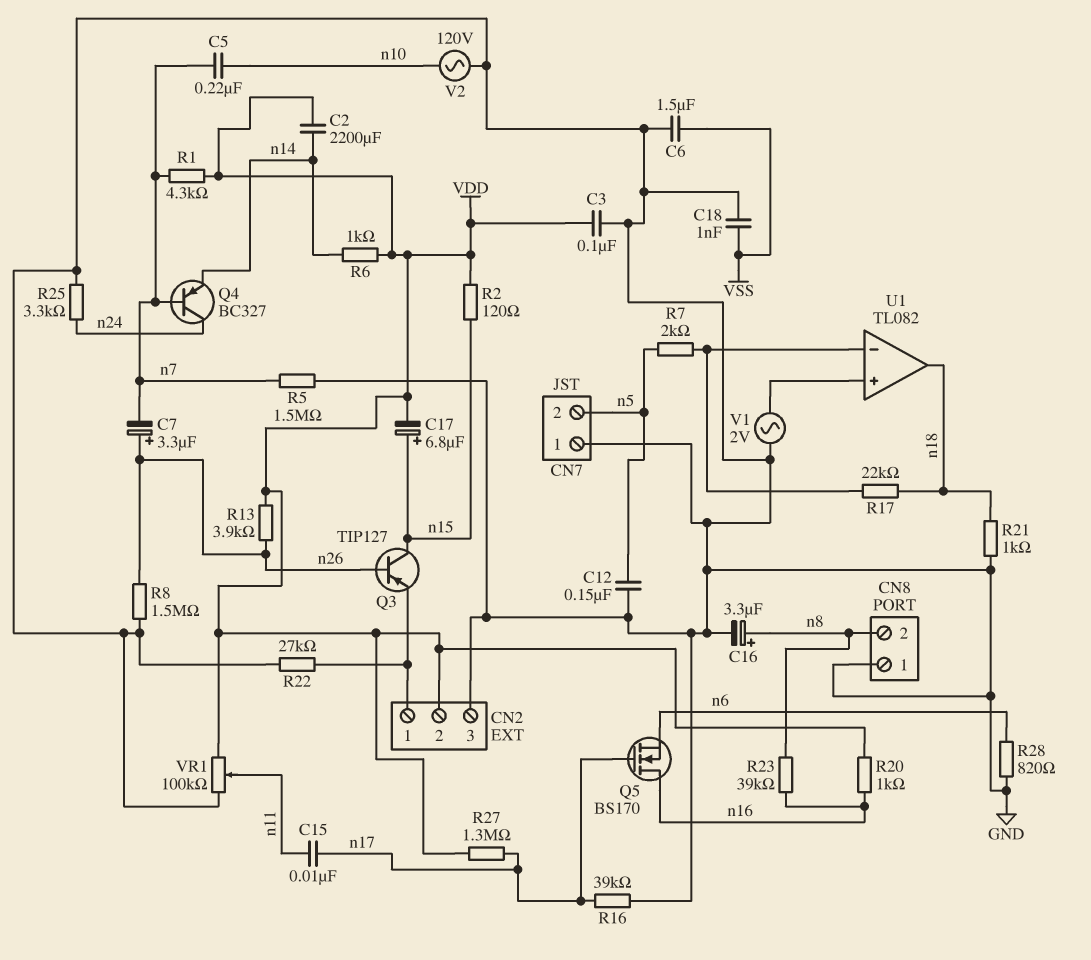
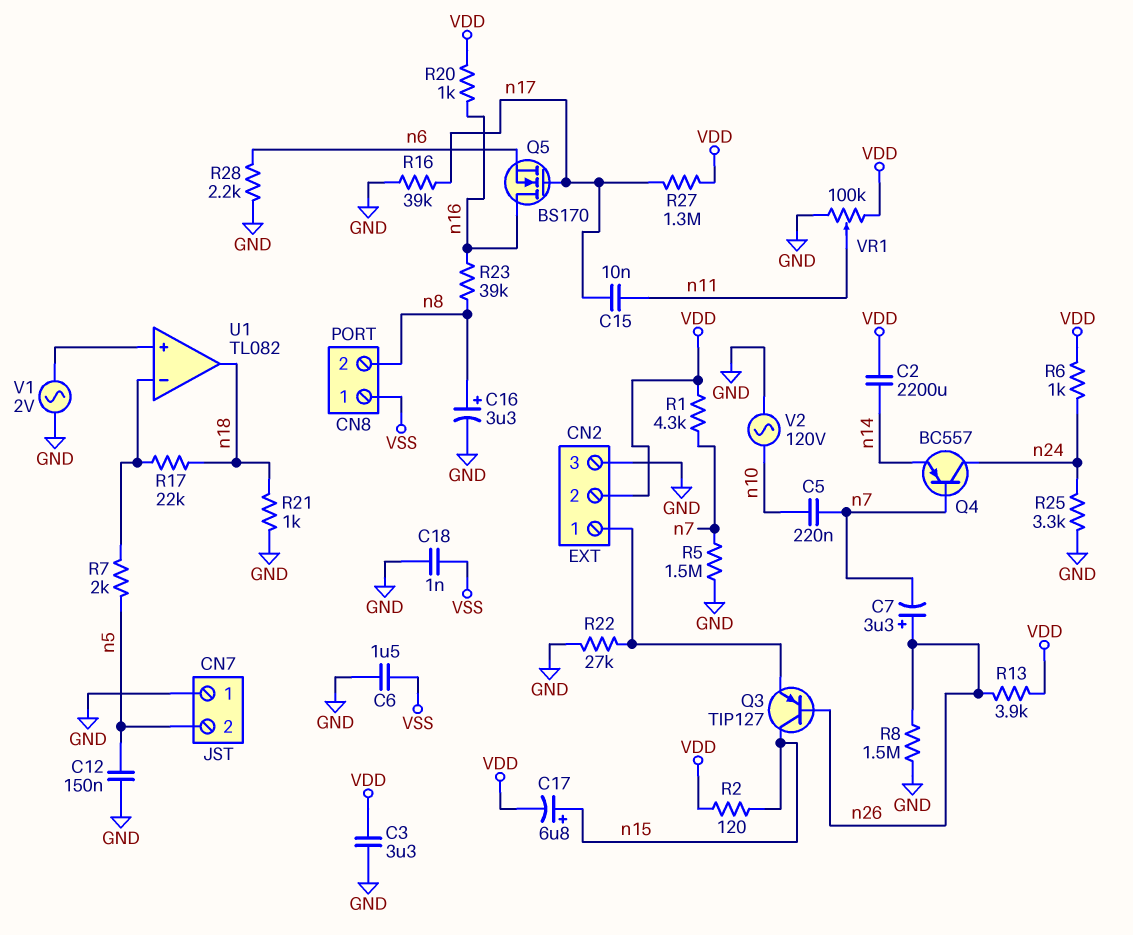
C3: 100nF (GND, VDD) -> 3.3uF (GND, VDD)
CN8 pin 1: GND -> VSS
Q4: PNP BC327 (B n7, C n24, E n14) -> PNP BC557 (B n7, C n24, E n14)
R6: 1k (VDD, n14) -> 1k (VDD, n24)
R28: 820 (GND, n6) -> 2.2k (GND, n6)

